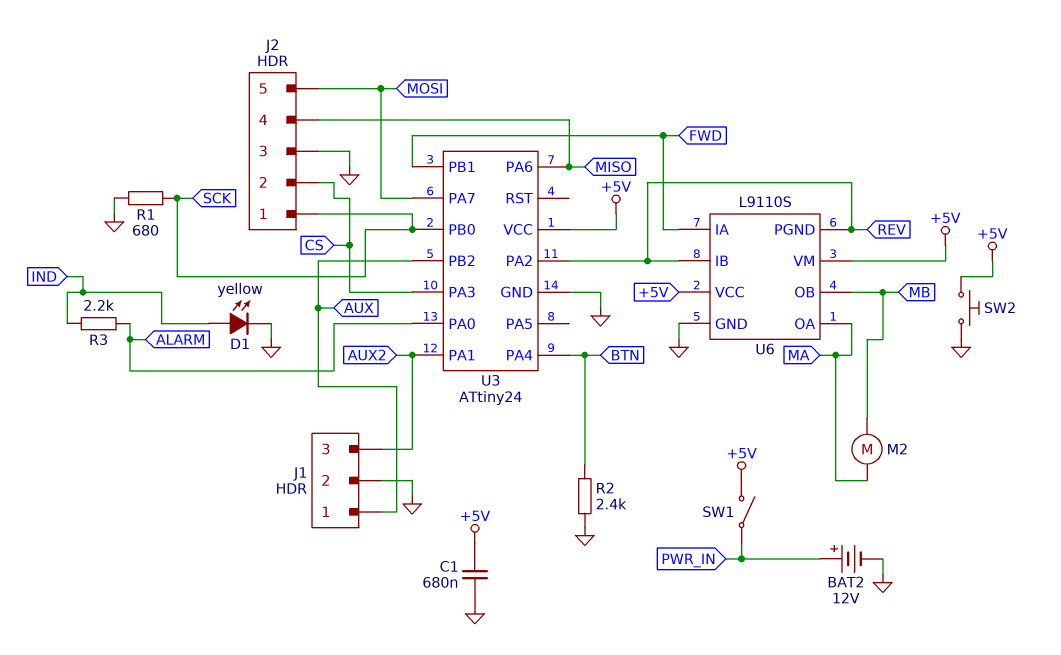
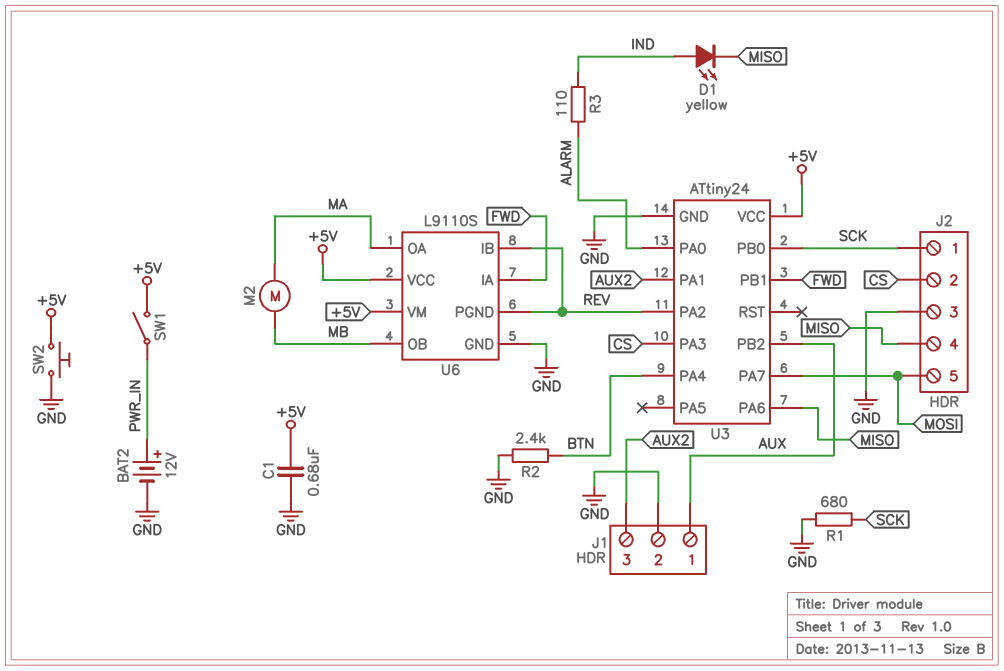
D1: LED yellow (A IND, K GND) -> LED yellow (A IND, K MISO)
R3: 2.2k (ALARM, IND) -> 110 (ALARM, IND)

